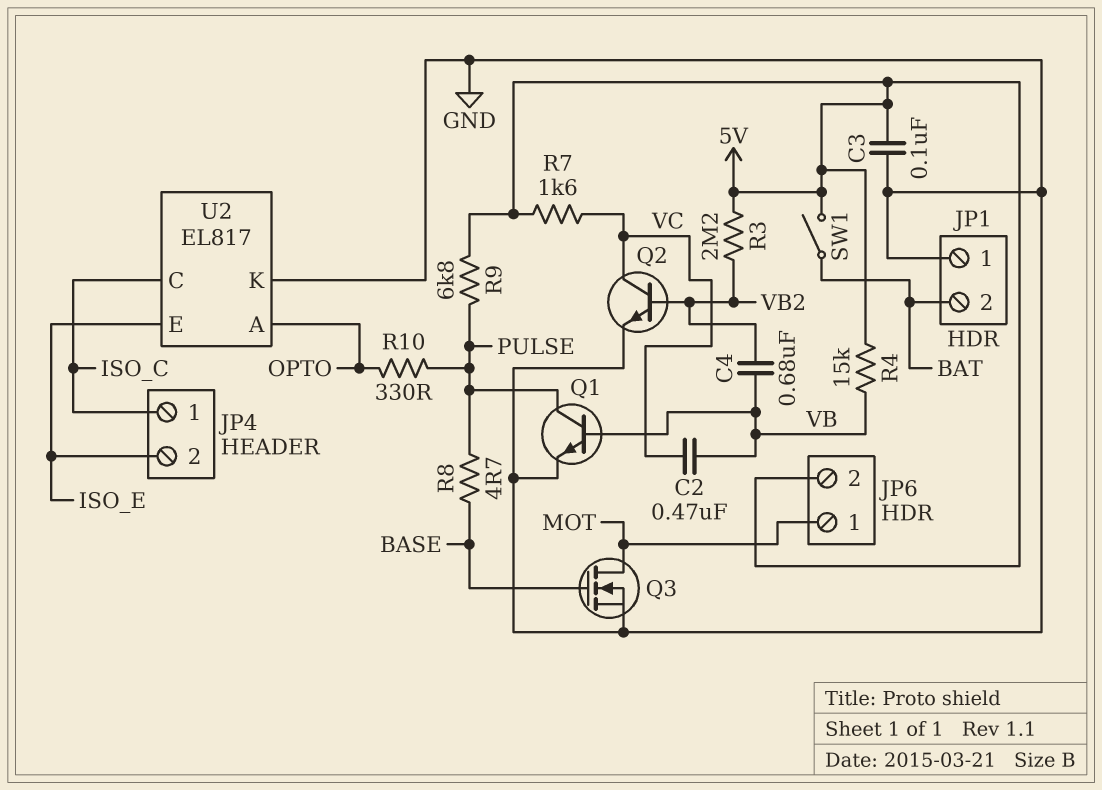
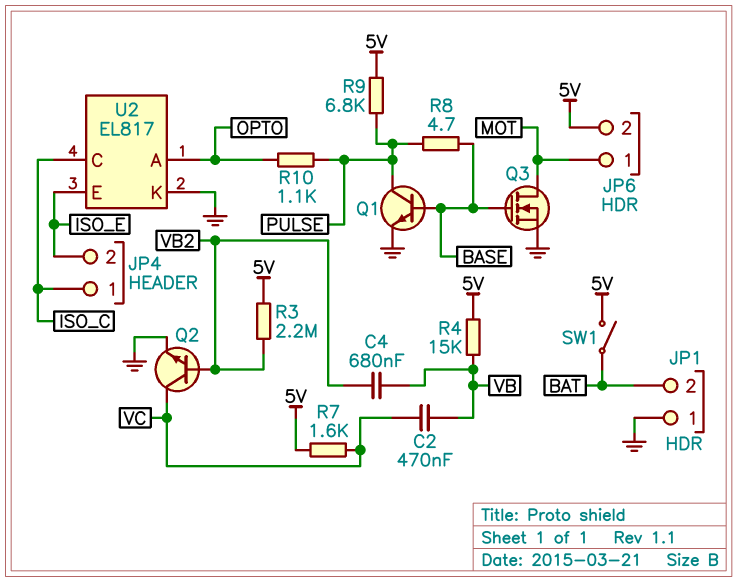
C3: 100nF (5V, GND) -> none
Q1: NPN (B VB, C PULSE, E GND) -> NPN (B BASE, C PULSE, E GND)
R10: 330 (OPTO, PULSE) -> 1.1k (OPTO, PULSE)

